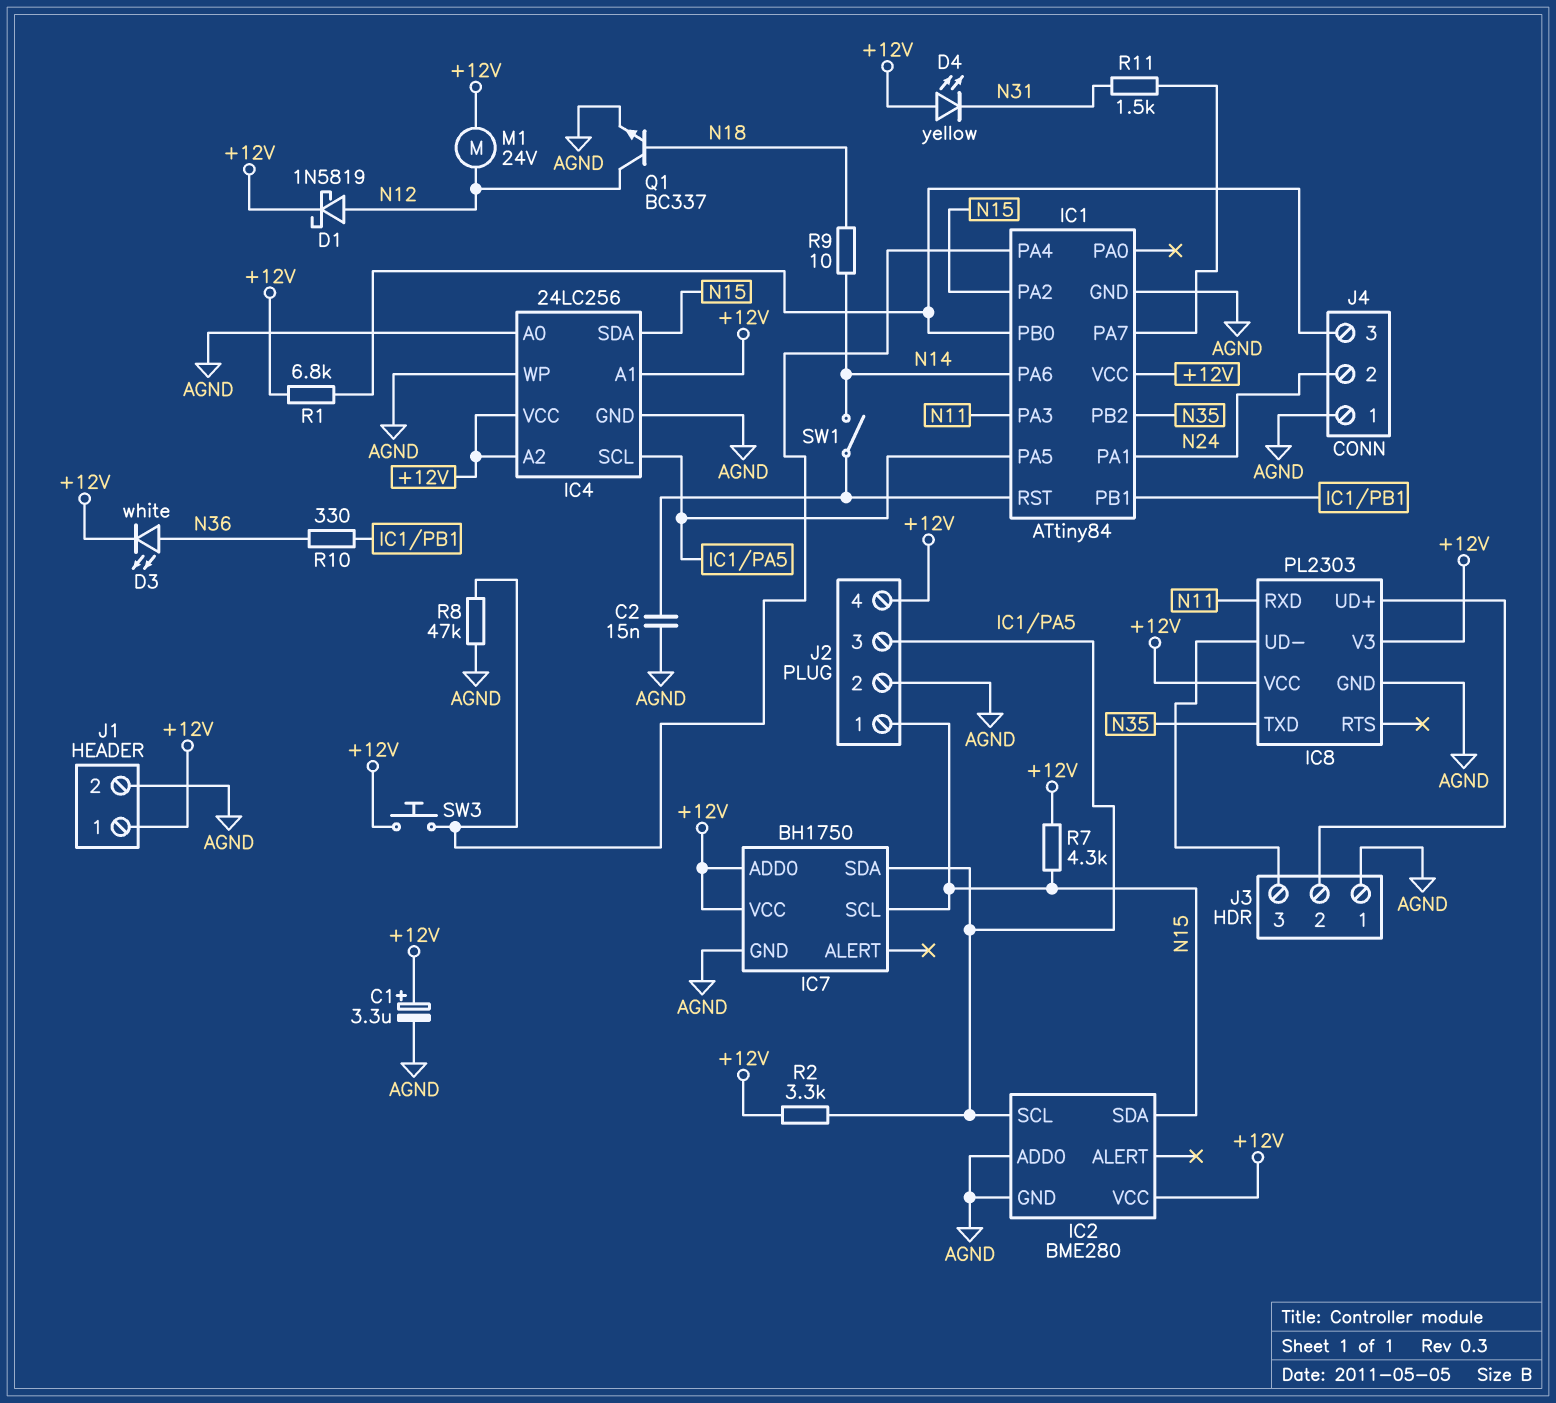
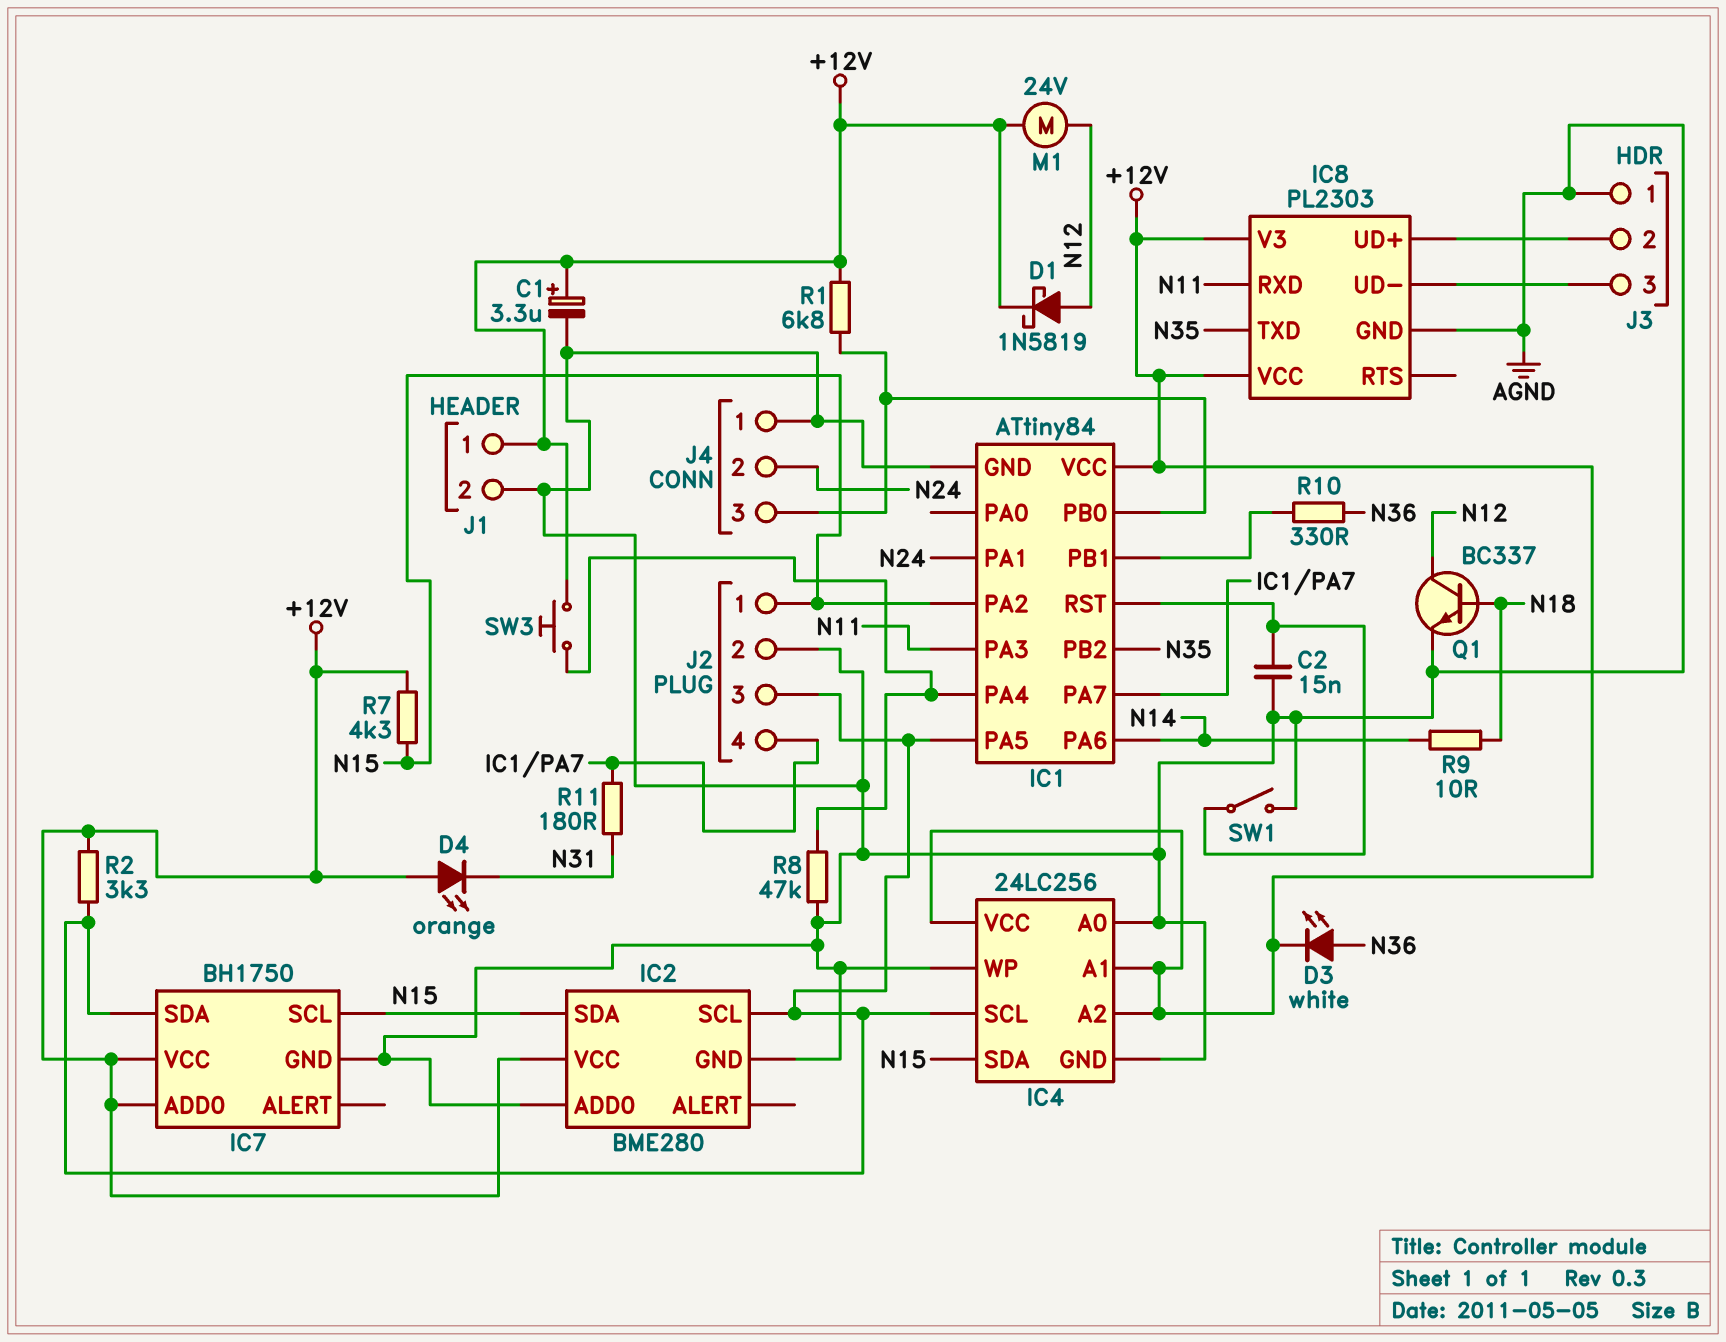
D4: LED yellow (A +12V, K N31) -> LED orange (A +12V, K N31)
J2 pin 4: +12V -> IC1/PA7
R11: 1.5k (IC1/PA7, N31) -> 180 (IC1/PA7, N31)
SW1: switch (IC1/RST, N14) -> switch (AGND, IC1/RST)

